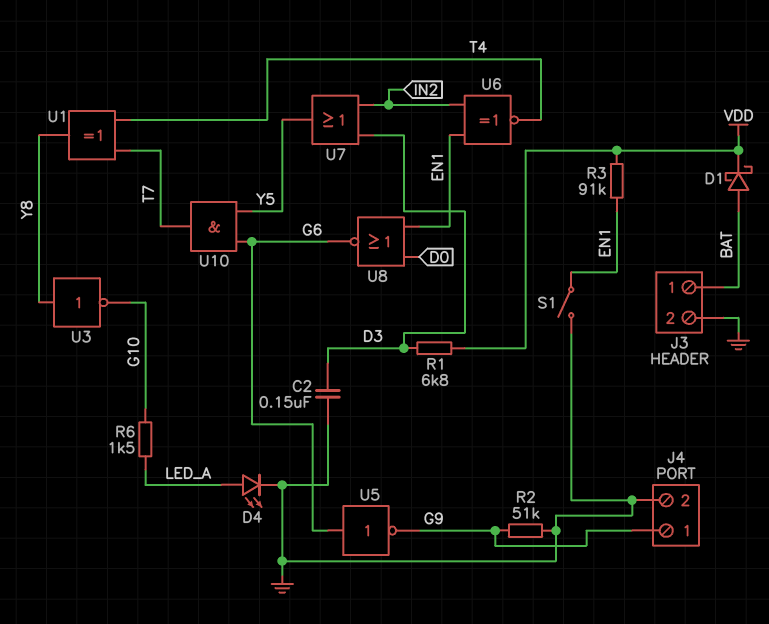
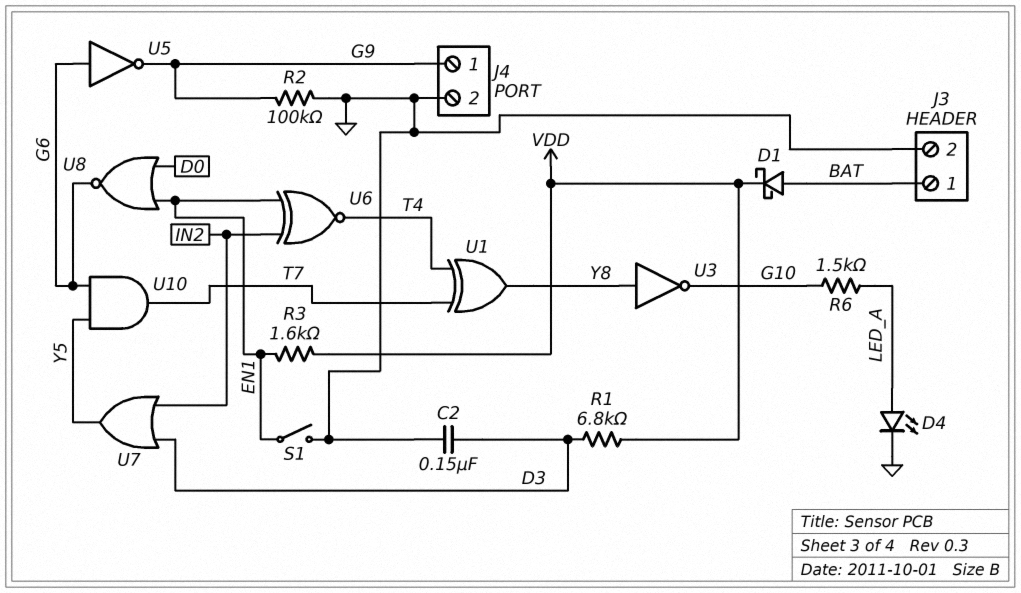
R2: 51k (G9, GND) -> 100k (G9, GND)
R3: 91k (EN1, VDD) -> 1.6k (EN1, VDD)

